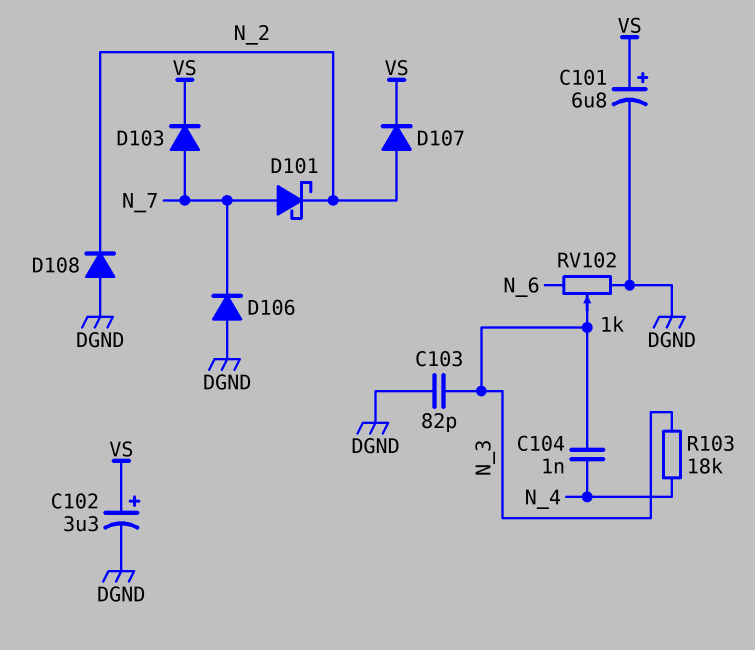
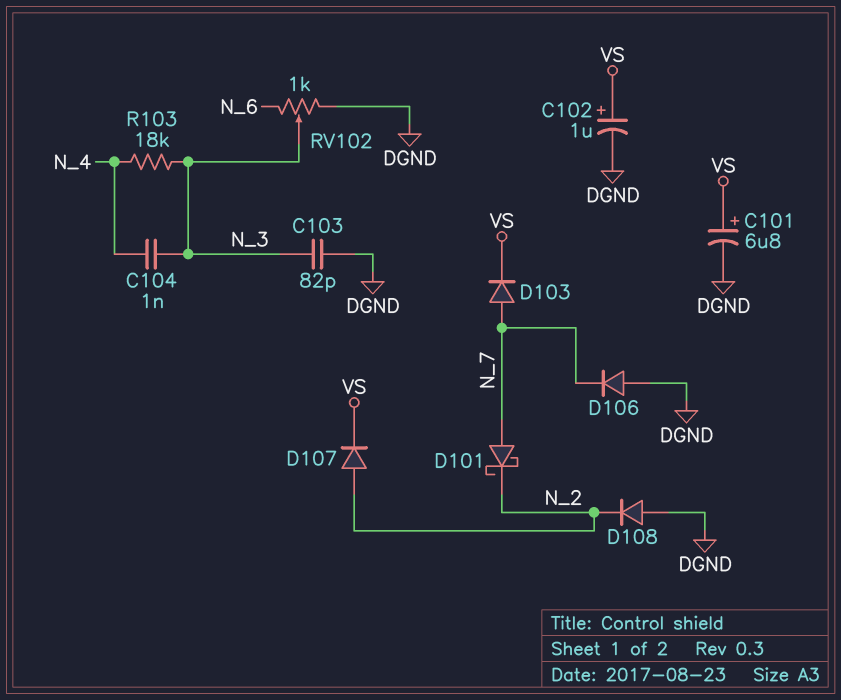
C102: 3.3uF (plus VS, minus DGND) -> 1uF (plus VS, minus DGND)

